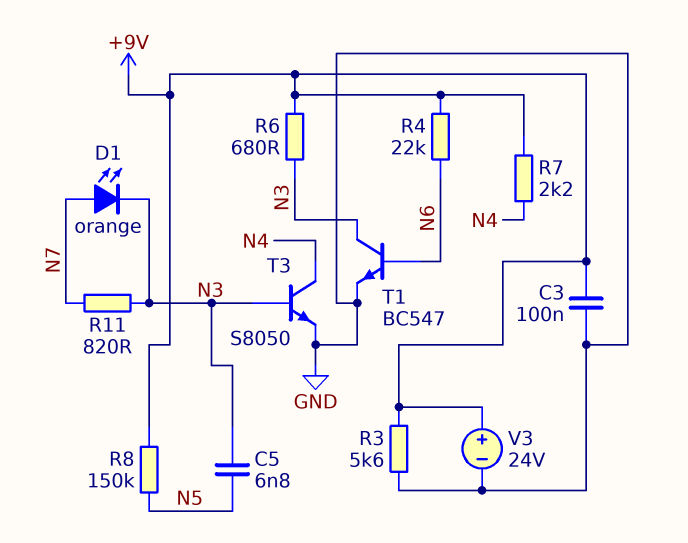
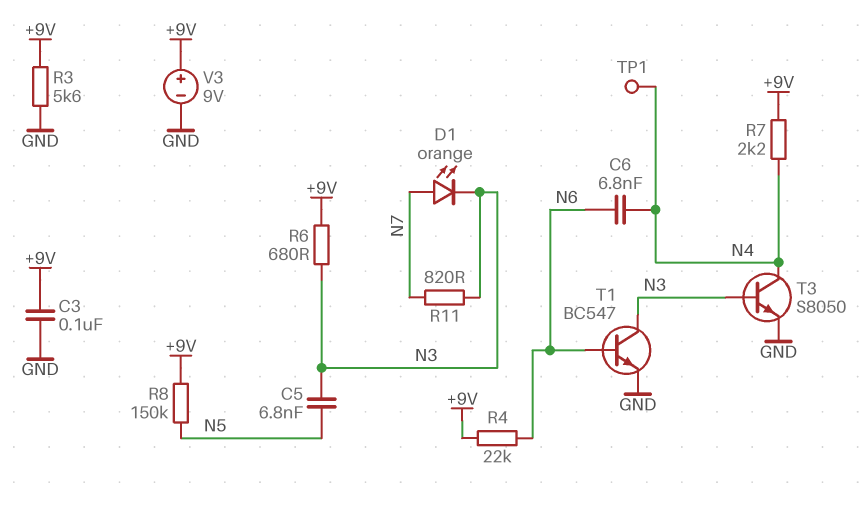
C6: none -> 6.8nF (N4, N6)
TP1: none -> test point (N4)
V3: 24V (plus +9V, minus GND) -> 9V (plus +9V, minus GND)

